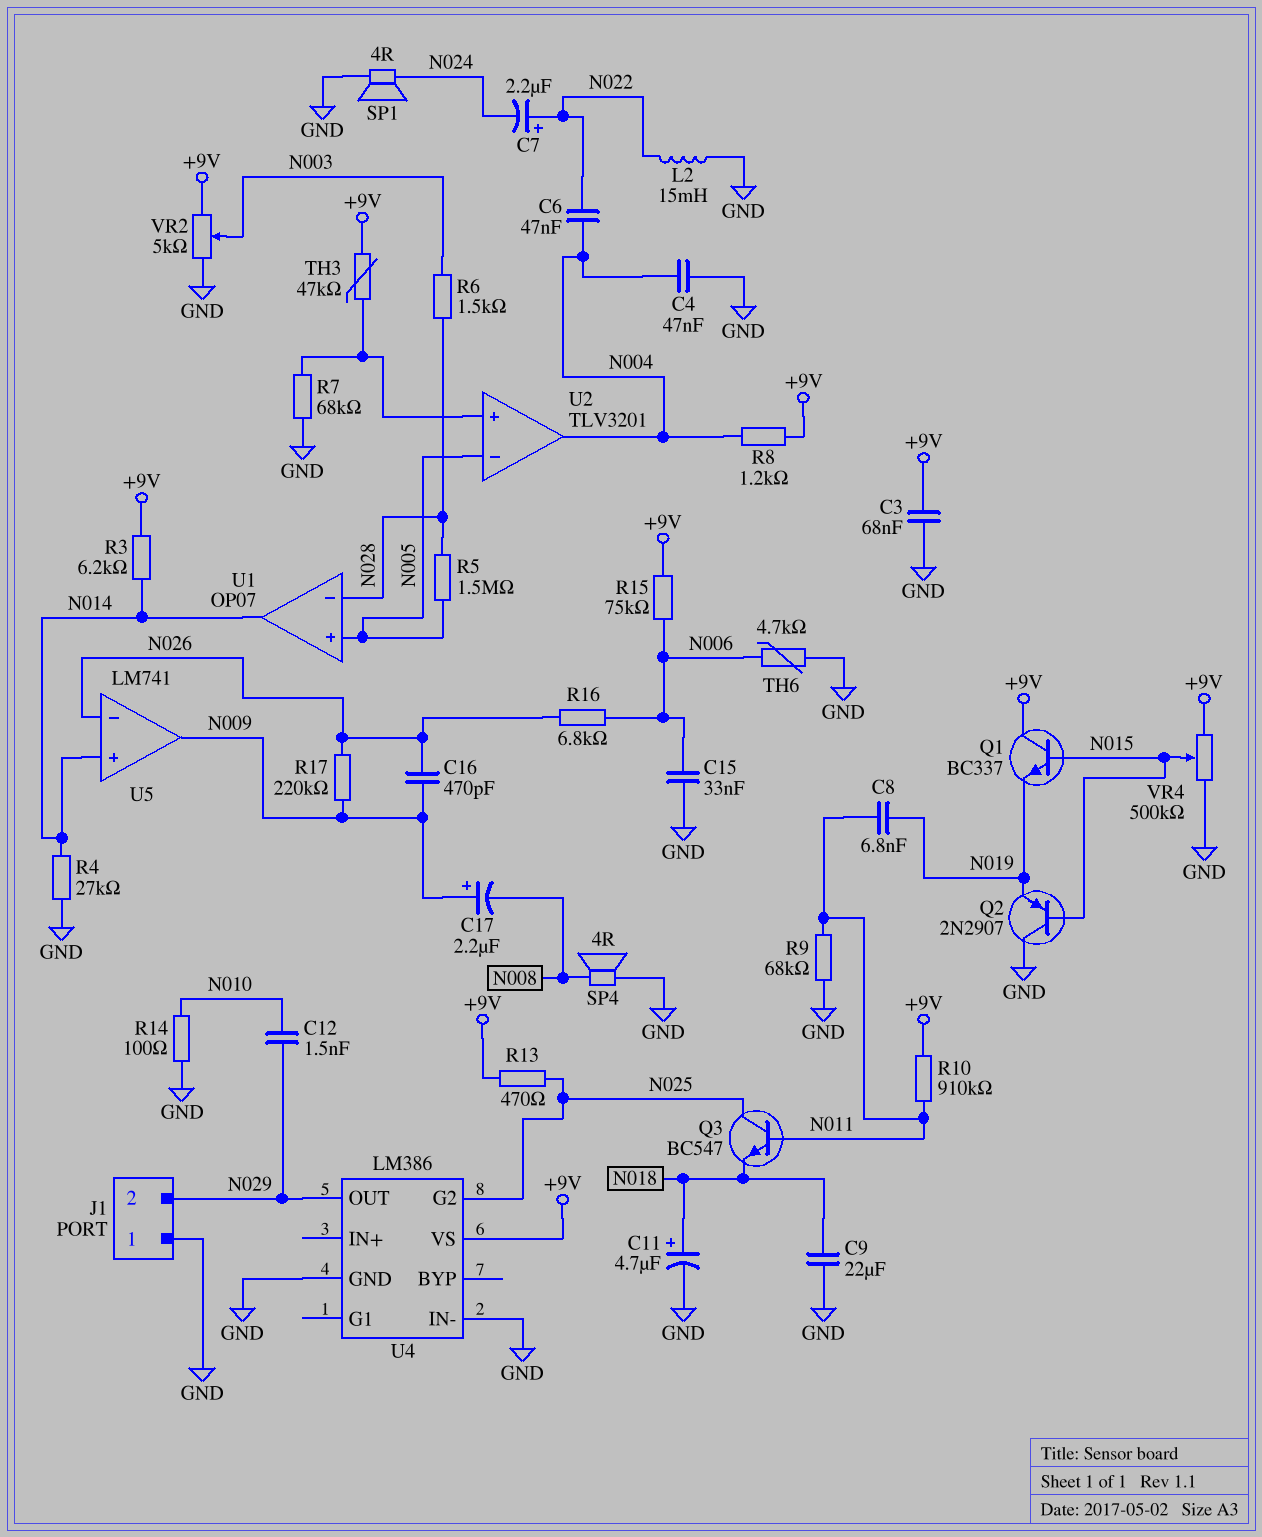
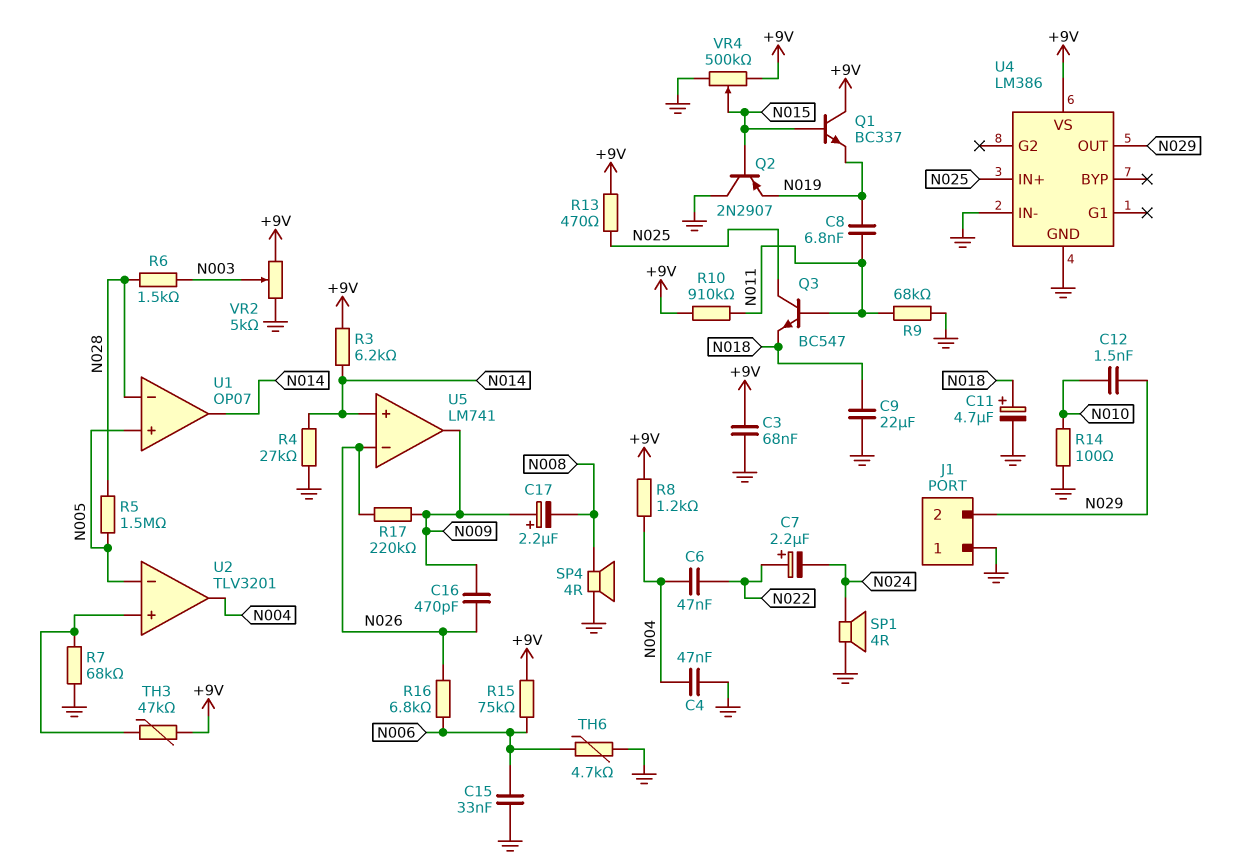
L2: 15mH (GND, N022) -> none
U4 pin G2: N025 -> none
U4 pin IN+: none -> N025

